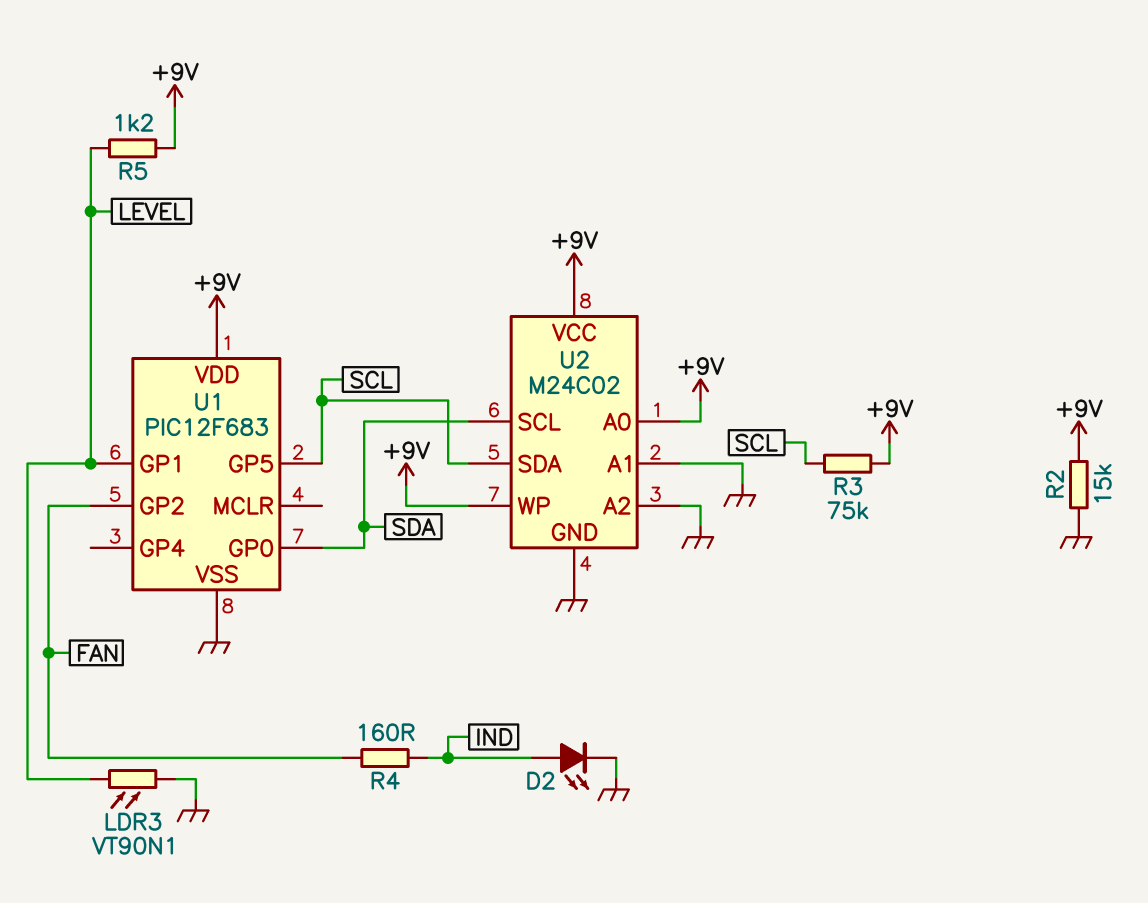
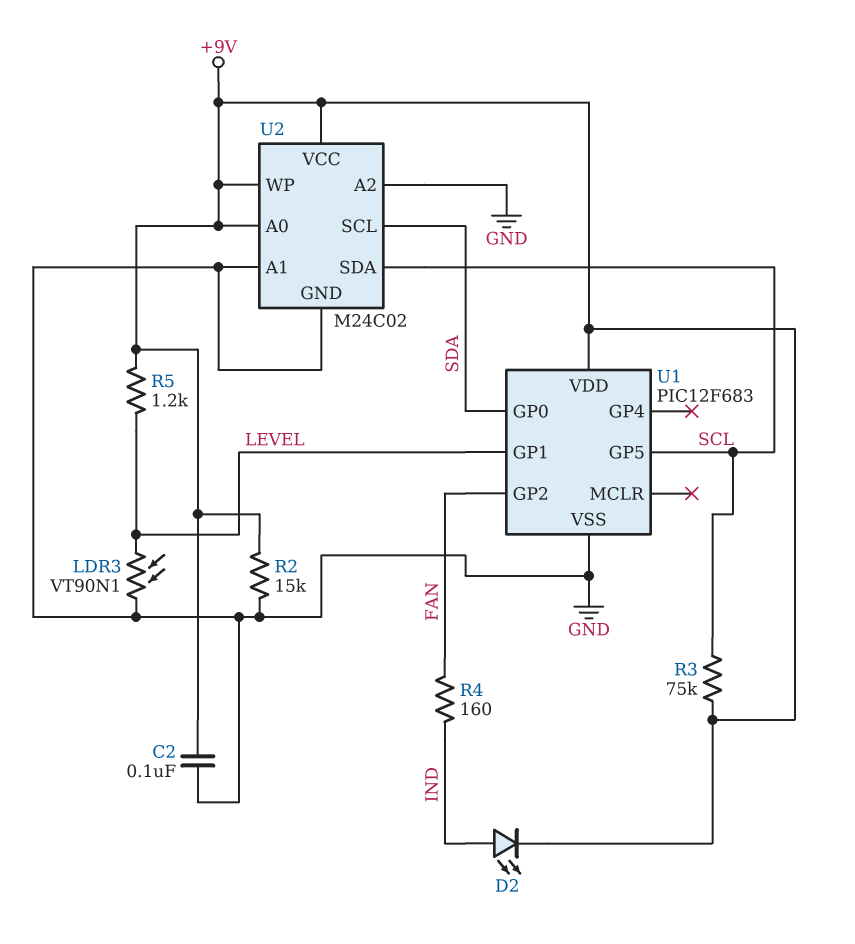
C2: none -> 100nF (+9V, GND)
D2: LED (A IND, K GND) -> LED (A IND, K +9V)

